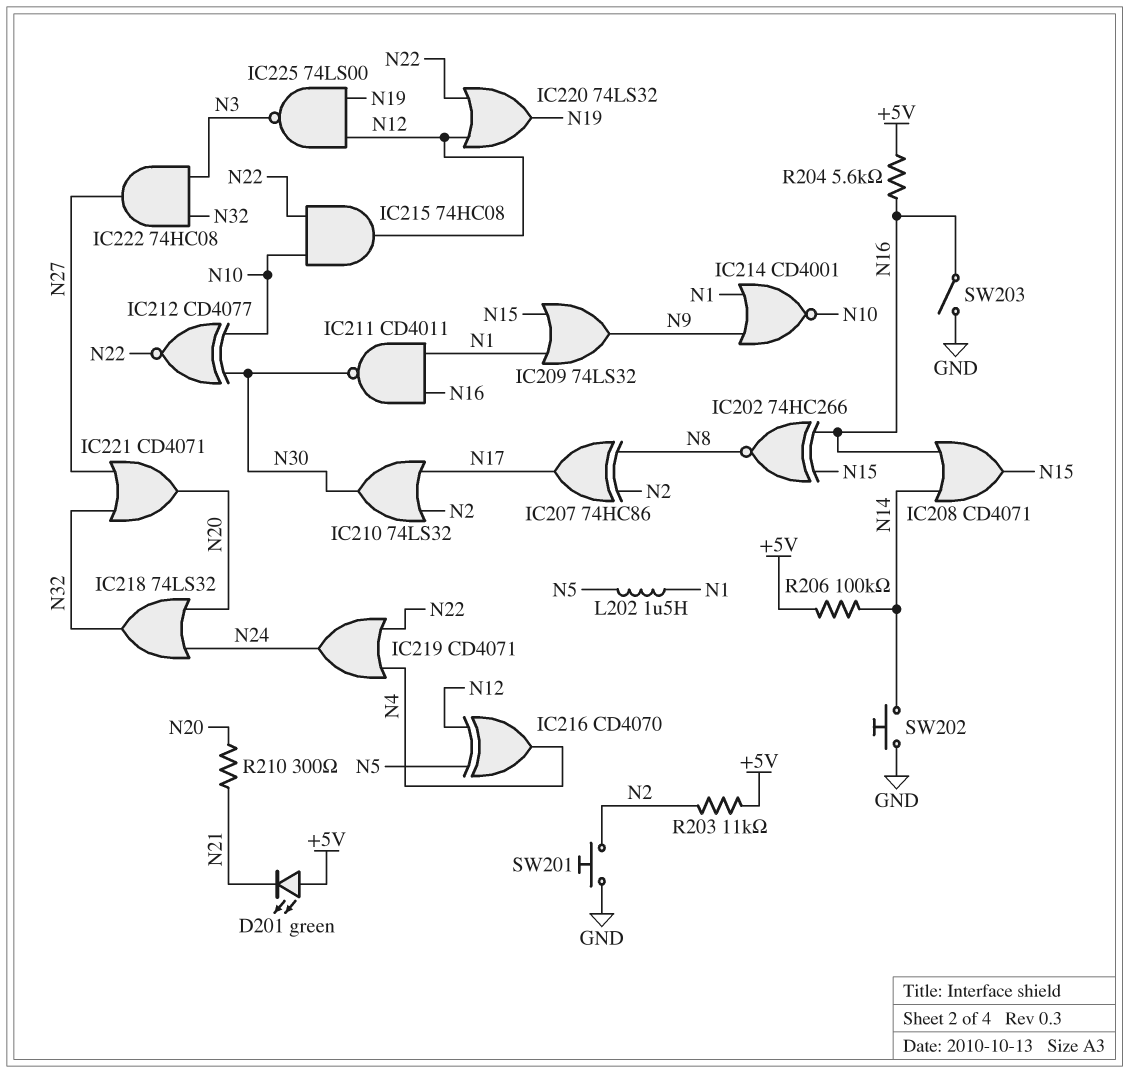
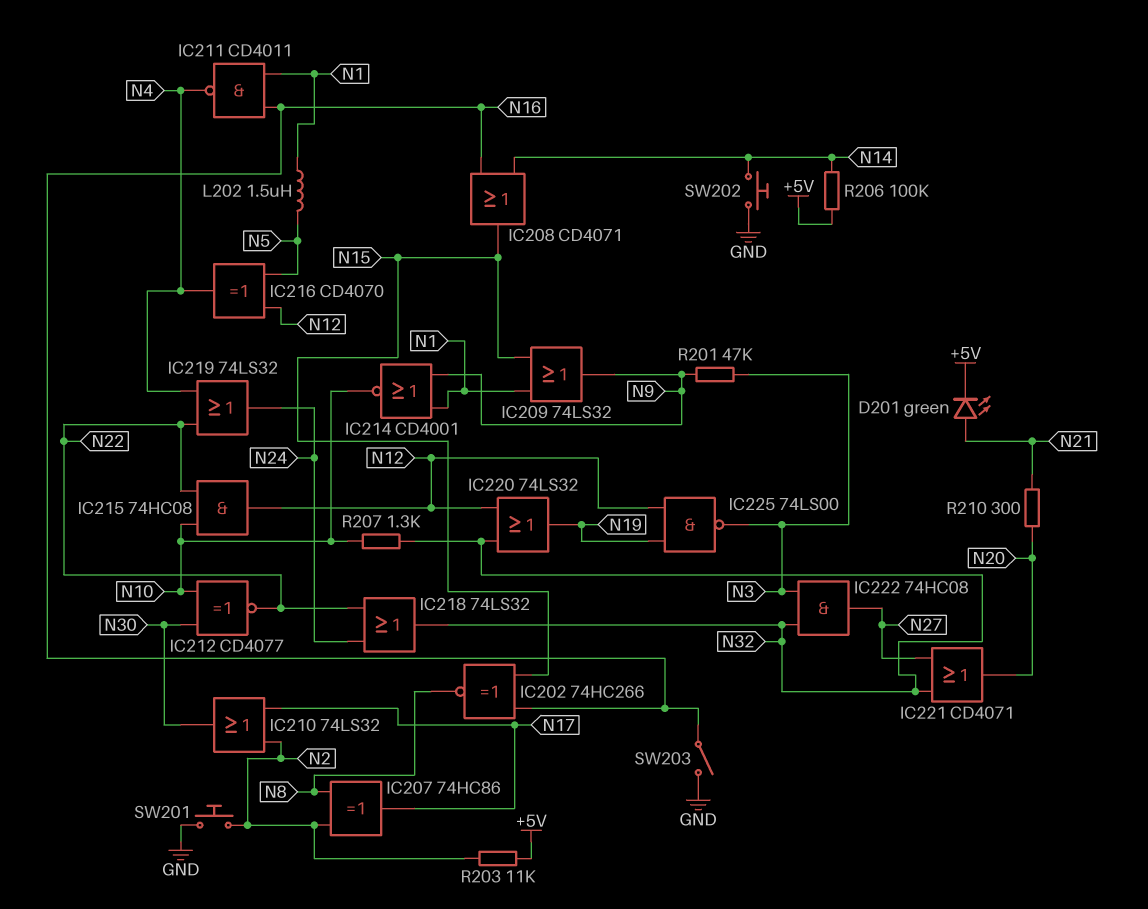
D201: LED green (A +5V, K N21) -> LED green (A N21, K +5V)
IC211: NAND CD4011 (in N1, in N16, out N30) -> NAND CD4011 (in N1, in N16, out N4)
IC218: OR 74LS32 (in N20, in N24, out N32) -> OR 74LS32 (in N22, in N24, out N32)
IC219: OR CD4071 (in N4, in N22, out N24) -> OR 74LS32 (in N4, in N22, out N24)
IC220: OR 74LS32 (in N12, in N22, out N19) -> OR 74LS32 (in N12, in N32, out N19)
R201: none -> 47k (N3, N9)
R204: 5.6k (+5V, N16) -> none
R207: none -> 1.3k (N10, N32)

